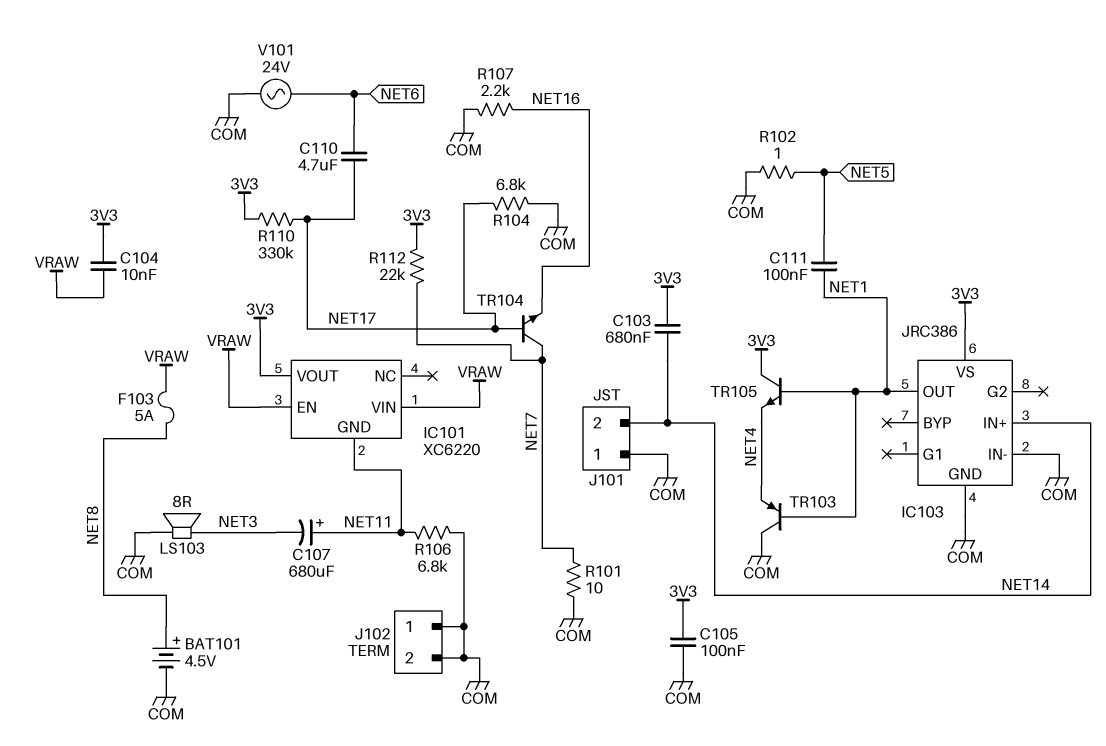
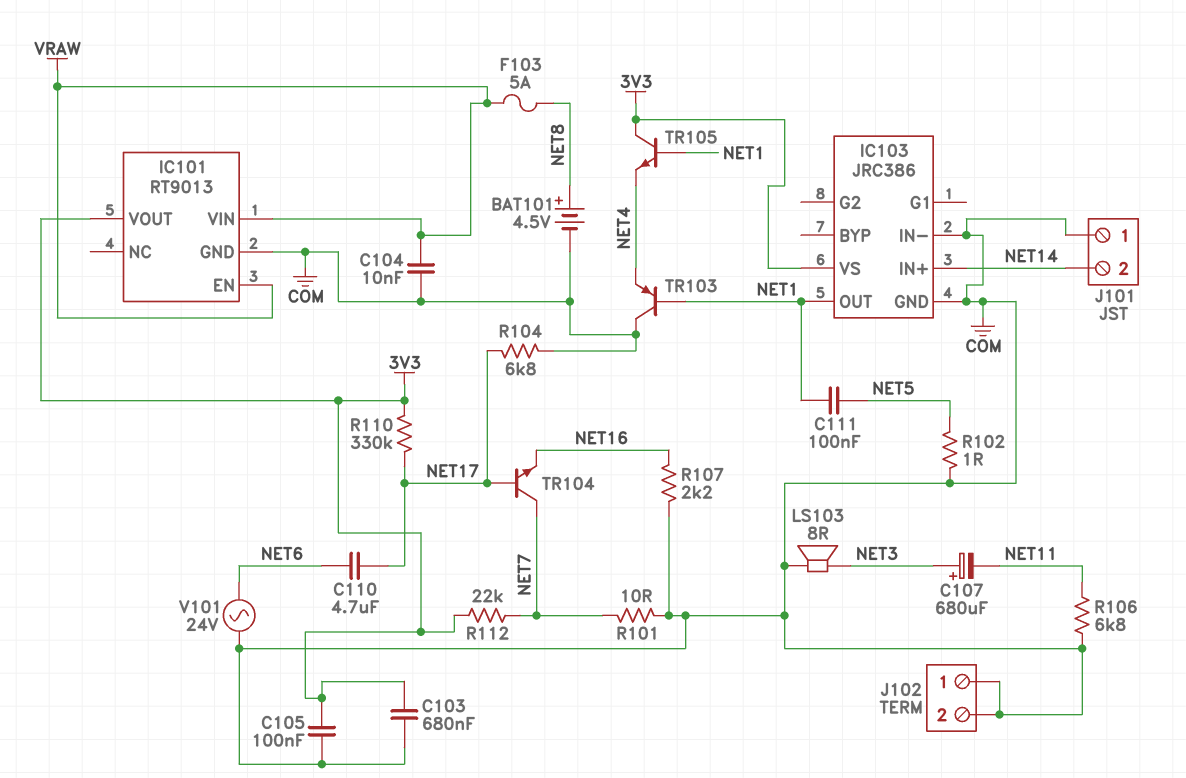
C103: 680nF (3V3, NET14) -> 680nF (3V3, COM)
C104: 10nF (3V3, VRAW) -> 10nF (COM, VRAW)
C107: 680uF (plus NET11, minus NET3) -> 680uF (plus NET3, minus NET11)
IC101: XC6220 -> RT9013
IC101 pin GND: NET11 -> COM

